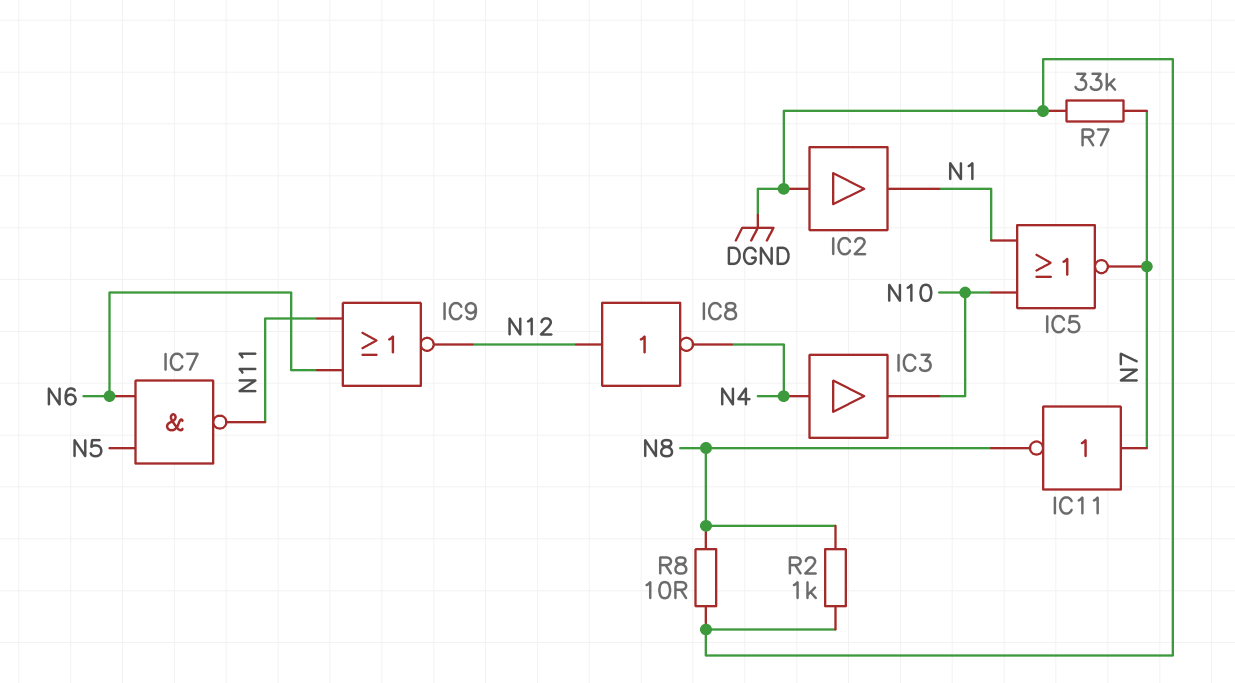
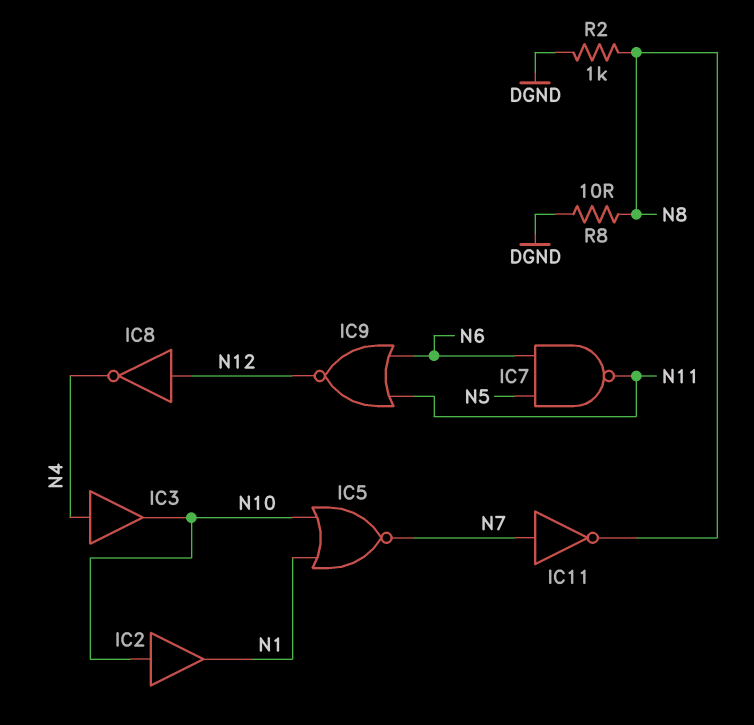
IC2: buffer (in DGND, out N1) -> buffer (in N10, out N1)
R7: 33k (DGND, N7) -> none

